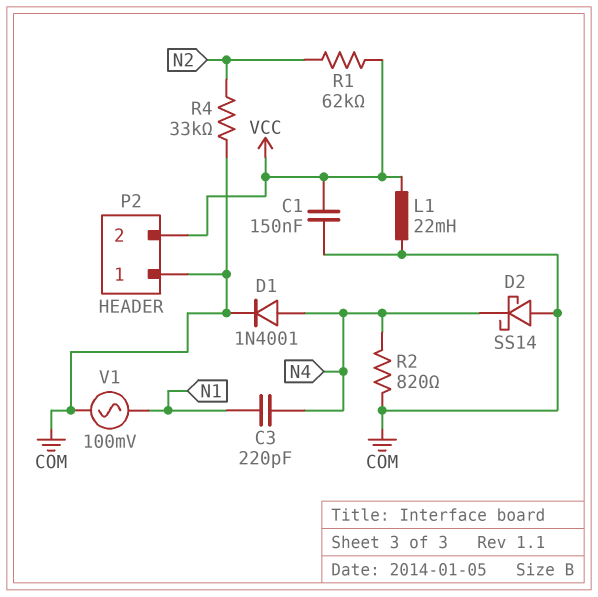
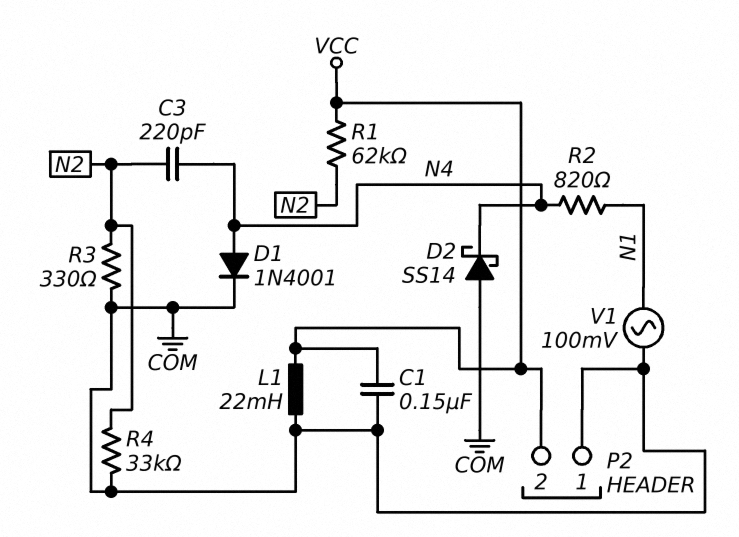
C3: 220pF (N1, N4) -> 220pF (N2, N4)
R2: 820 (COM, N4) -> 820 (N1, N4)
R3: none -> 330 (COM, N2)

